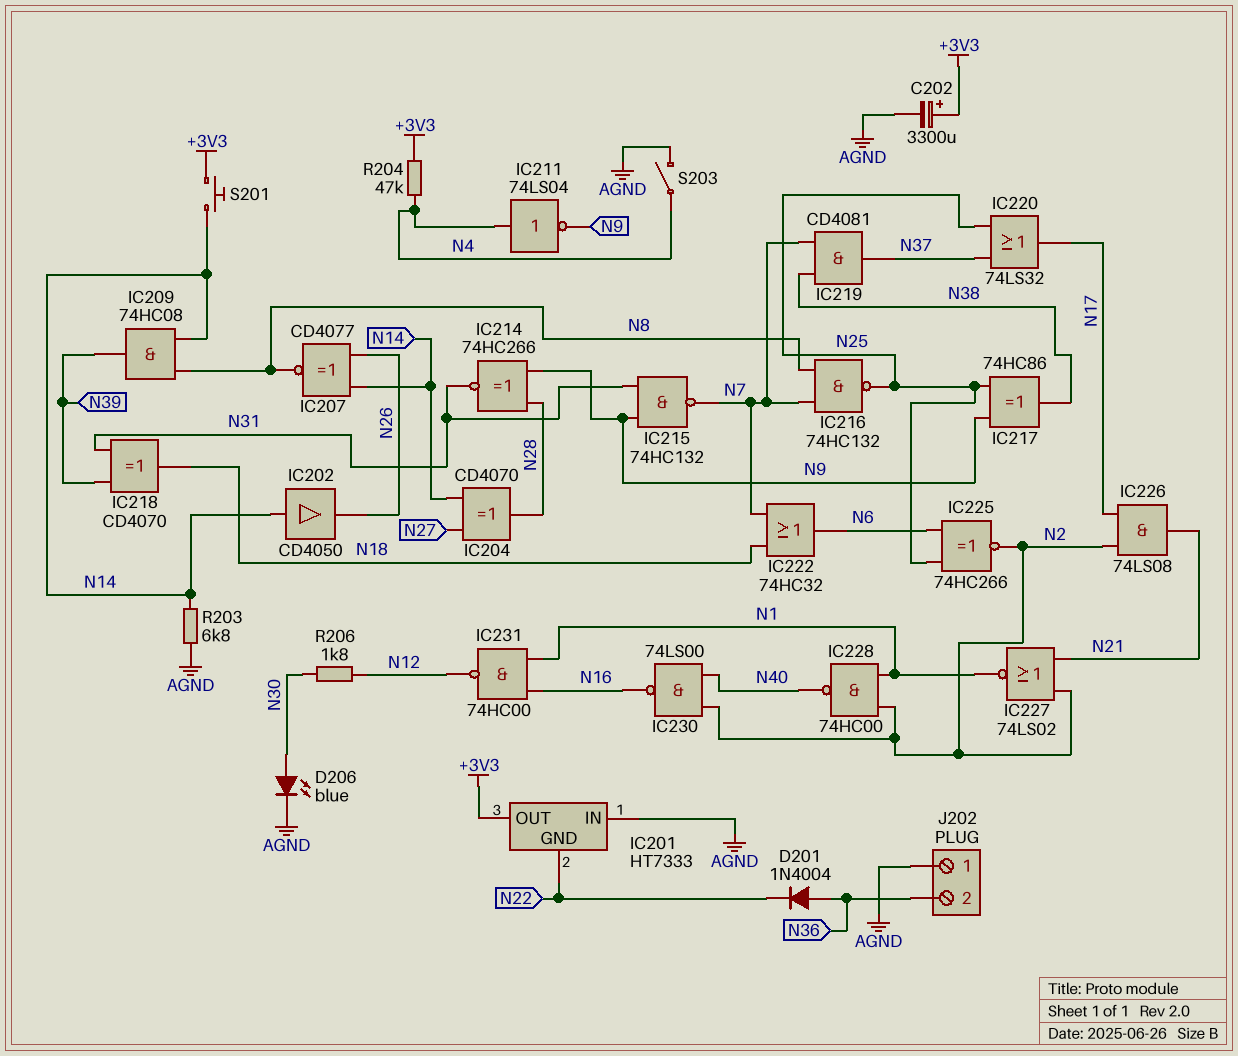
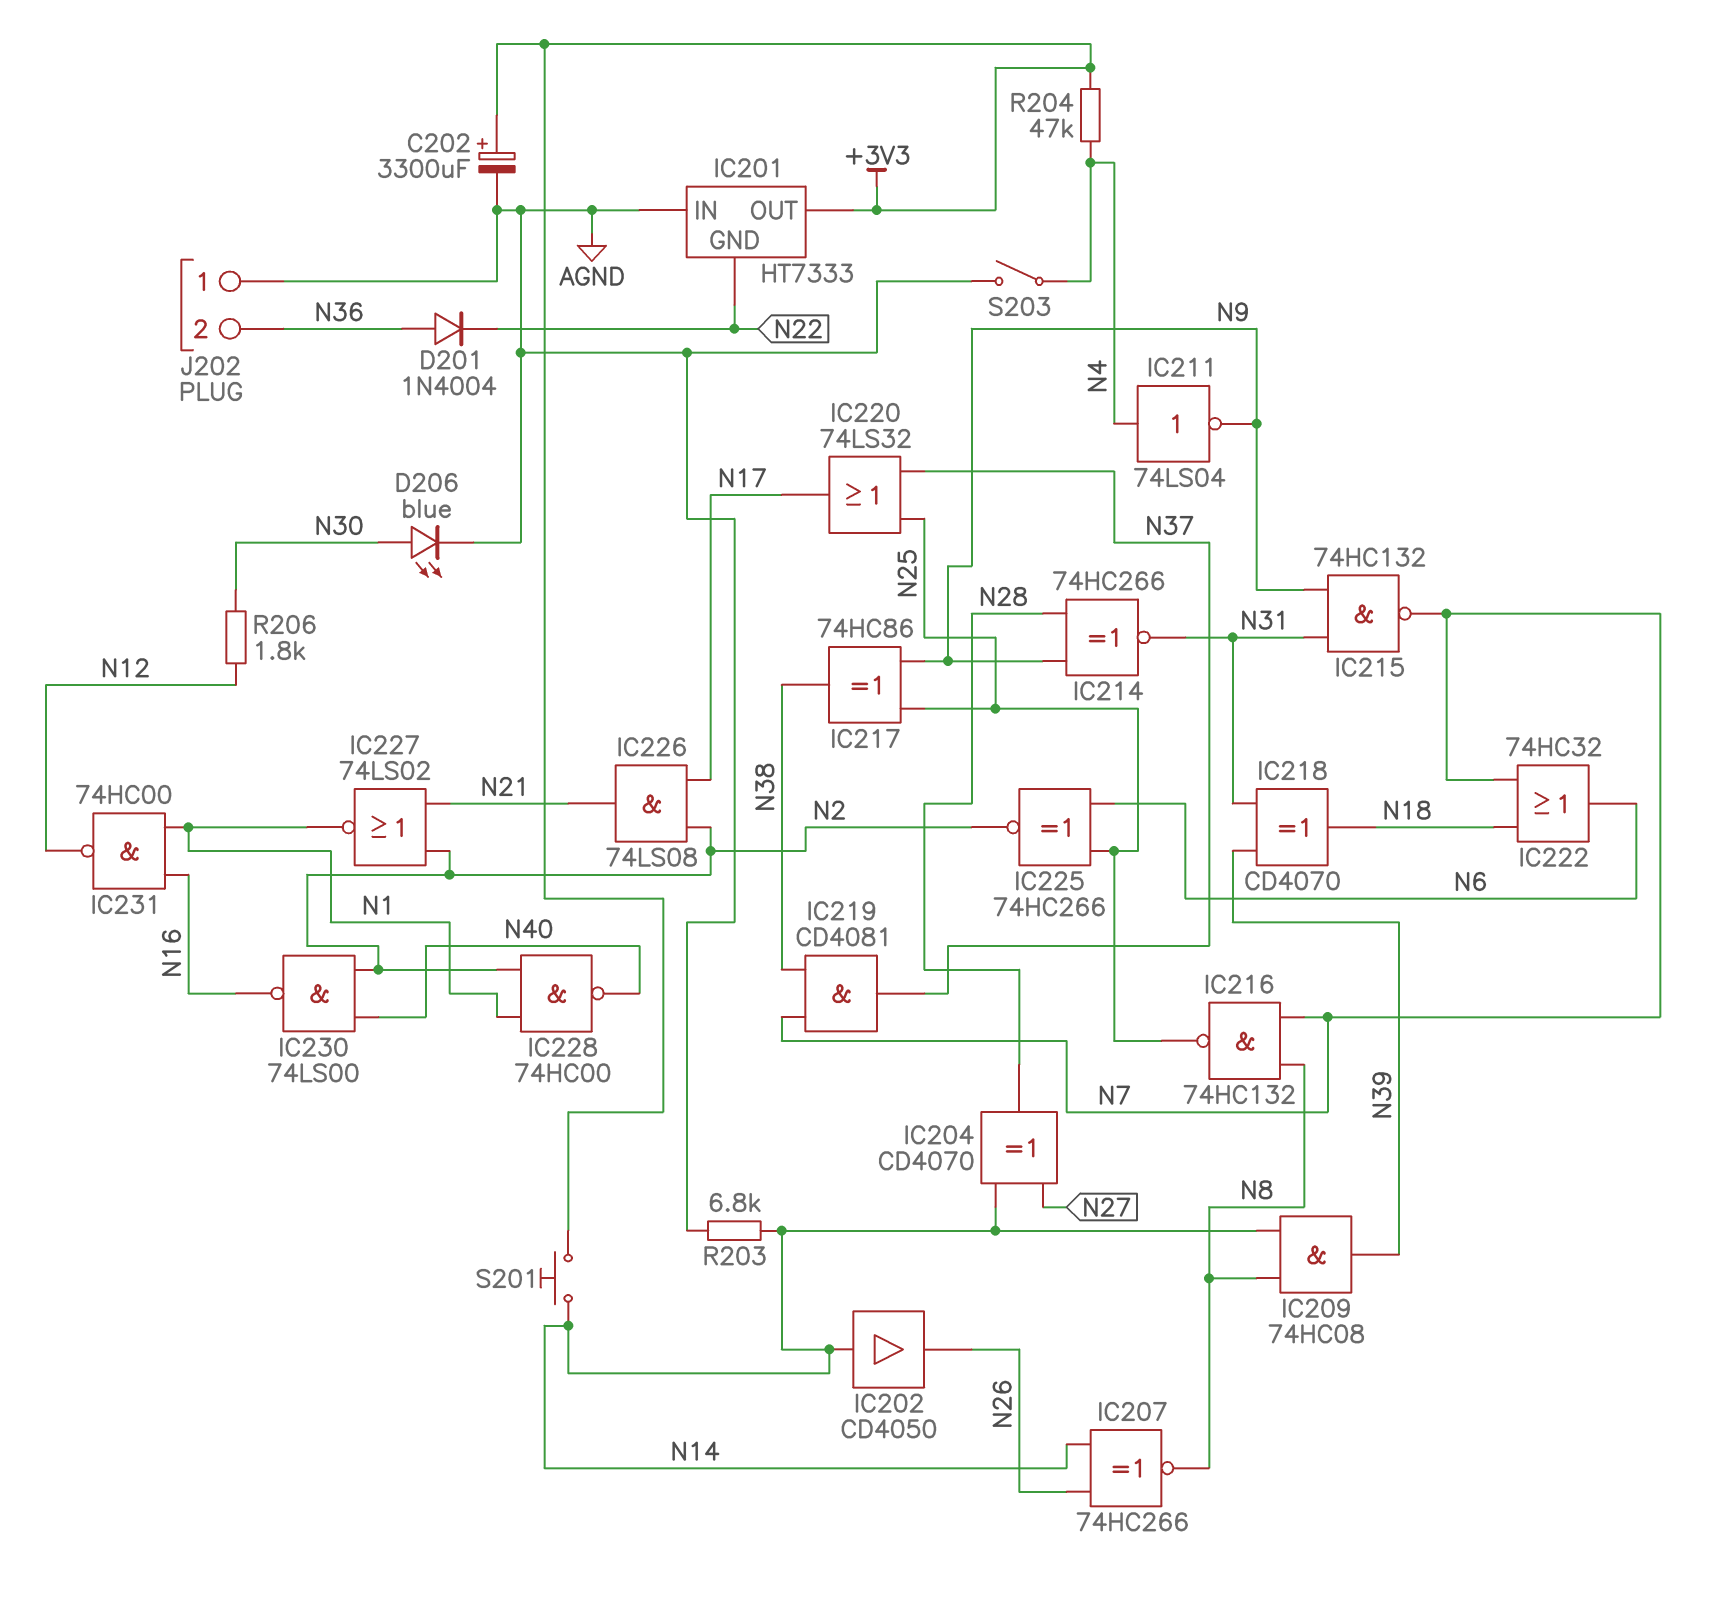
IC207: XNOR CD4077 (in N14, in N26, out N8) -> XNOR 74HC266 (in N14, in N26, out N8)

